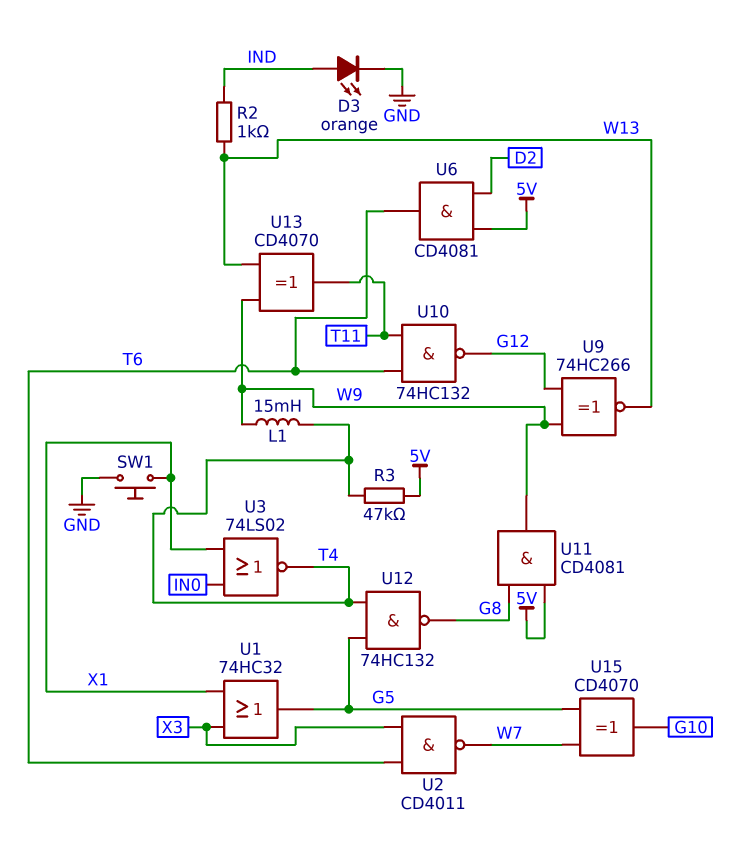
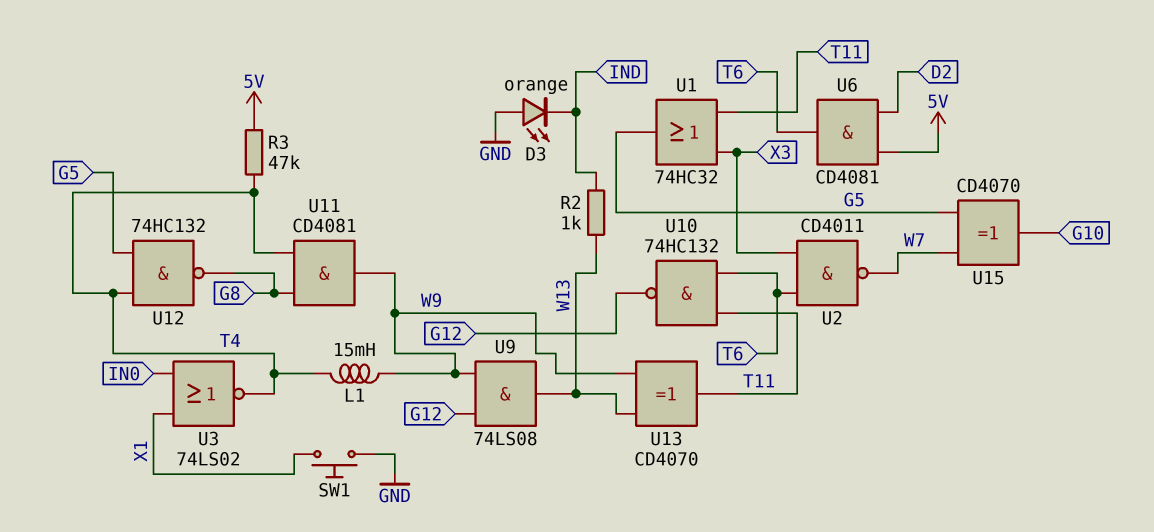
D3: LED orange (A IND, K GND) -> LED orange (A GND, K IND)
U1: OR 74HC32 (in X1, in X3, out G5) -> OR 74HC32 (in T11, in X3, out G5)
U9: XNOR 74HC266 (in G12, in W9, out W13) -> AND 74LS08 (in G12, in W9, out W13)
U11: AND CD4081 (in 5V, in G8, out W9) -> AND CD4081 (in G8, in T4, out W9)

